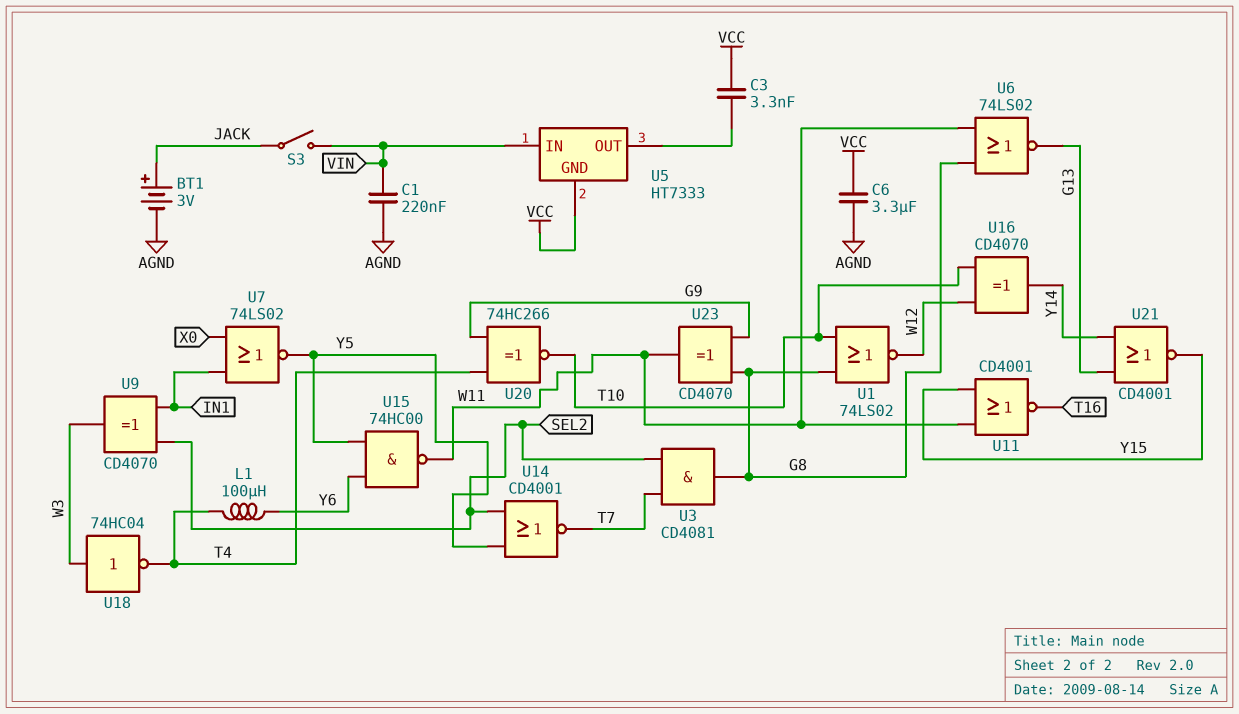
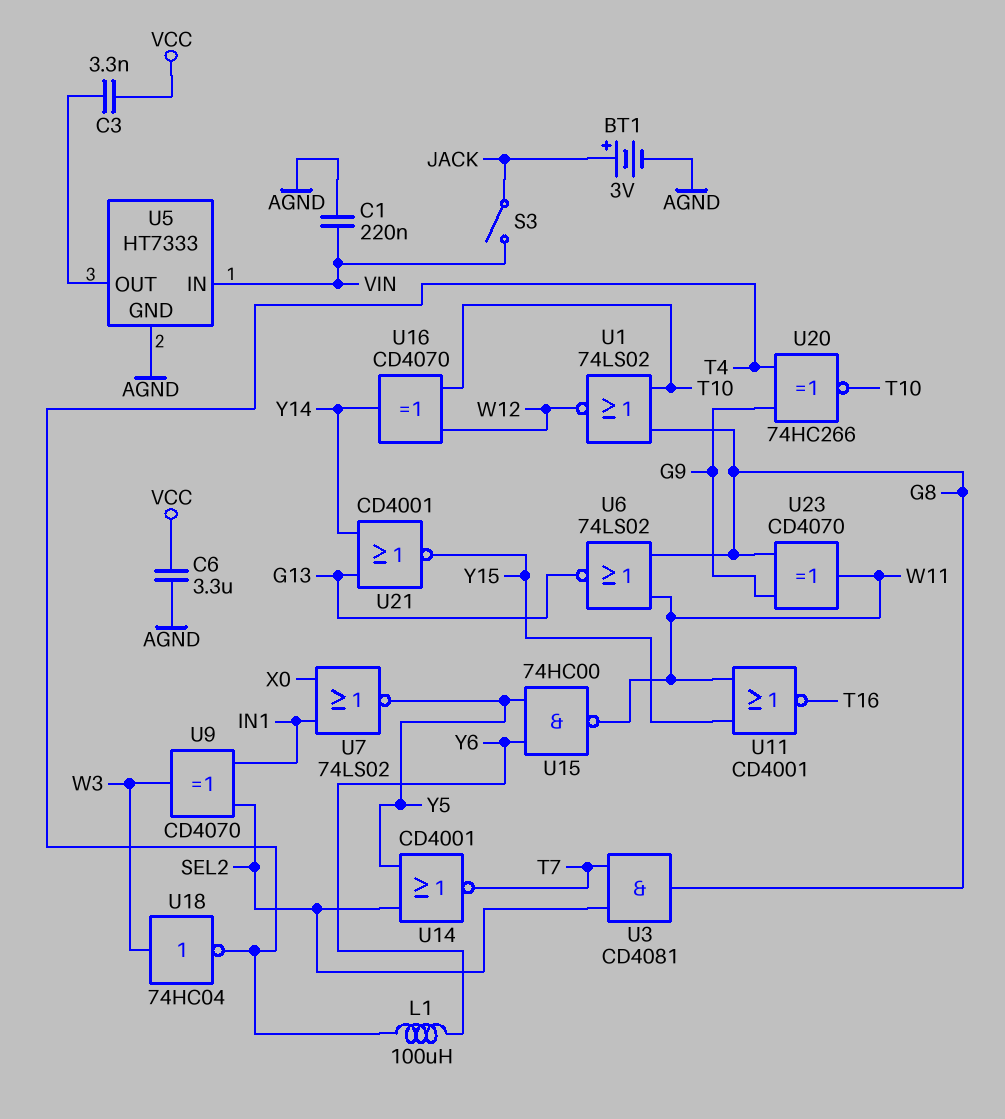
U5 pin GND: VCC -> AGND

